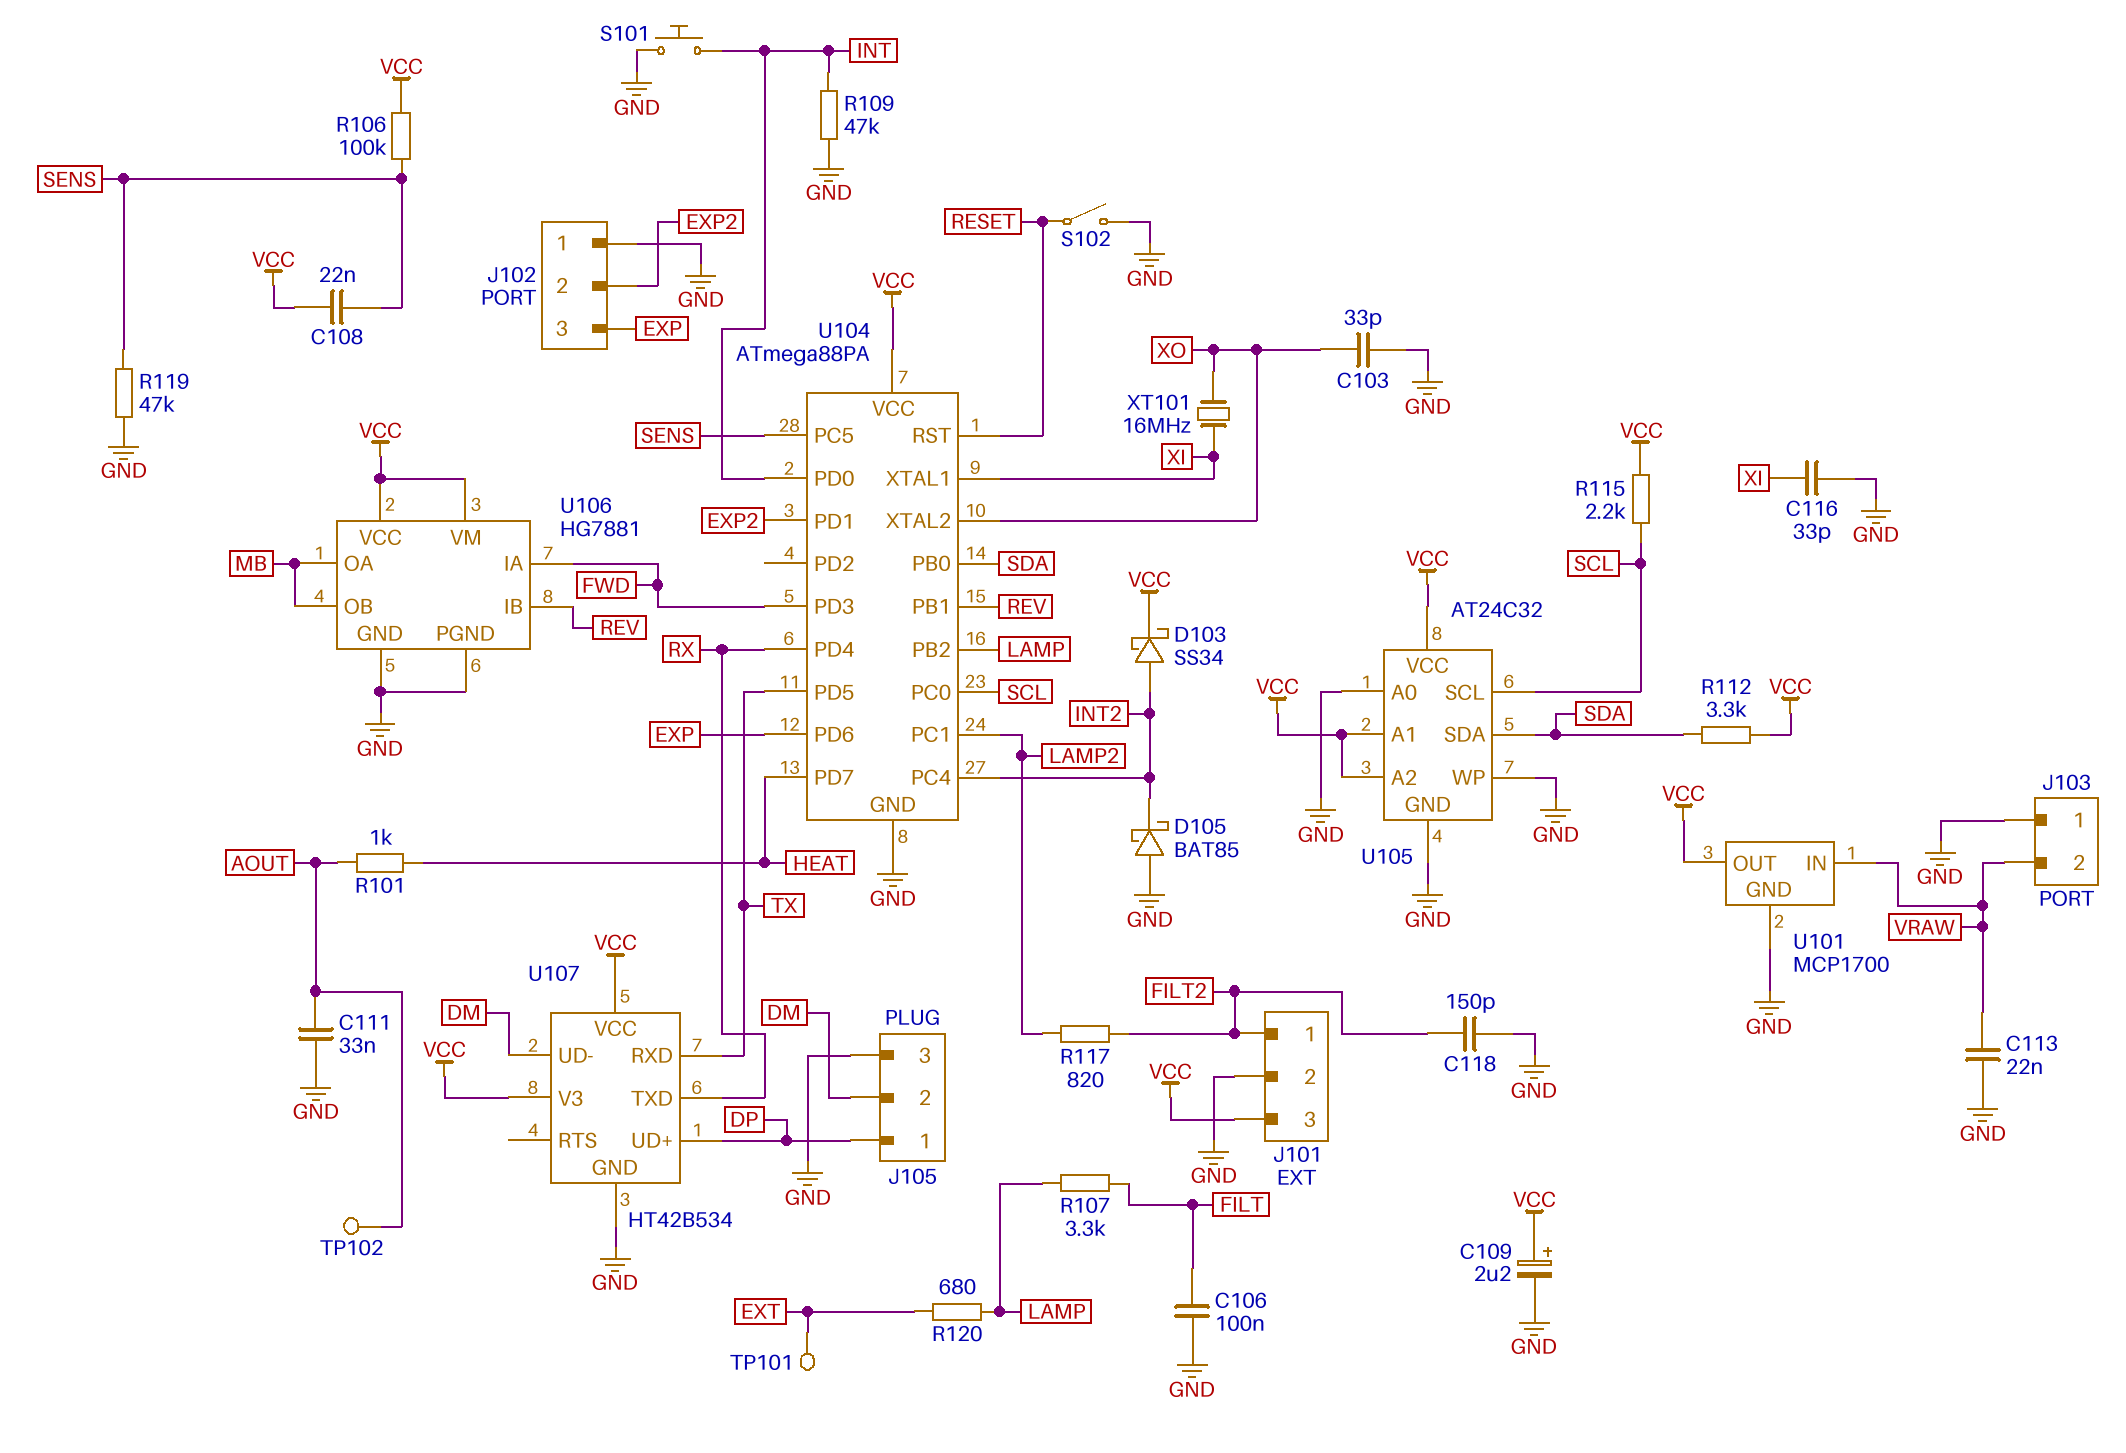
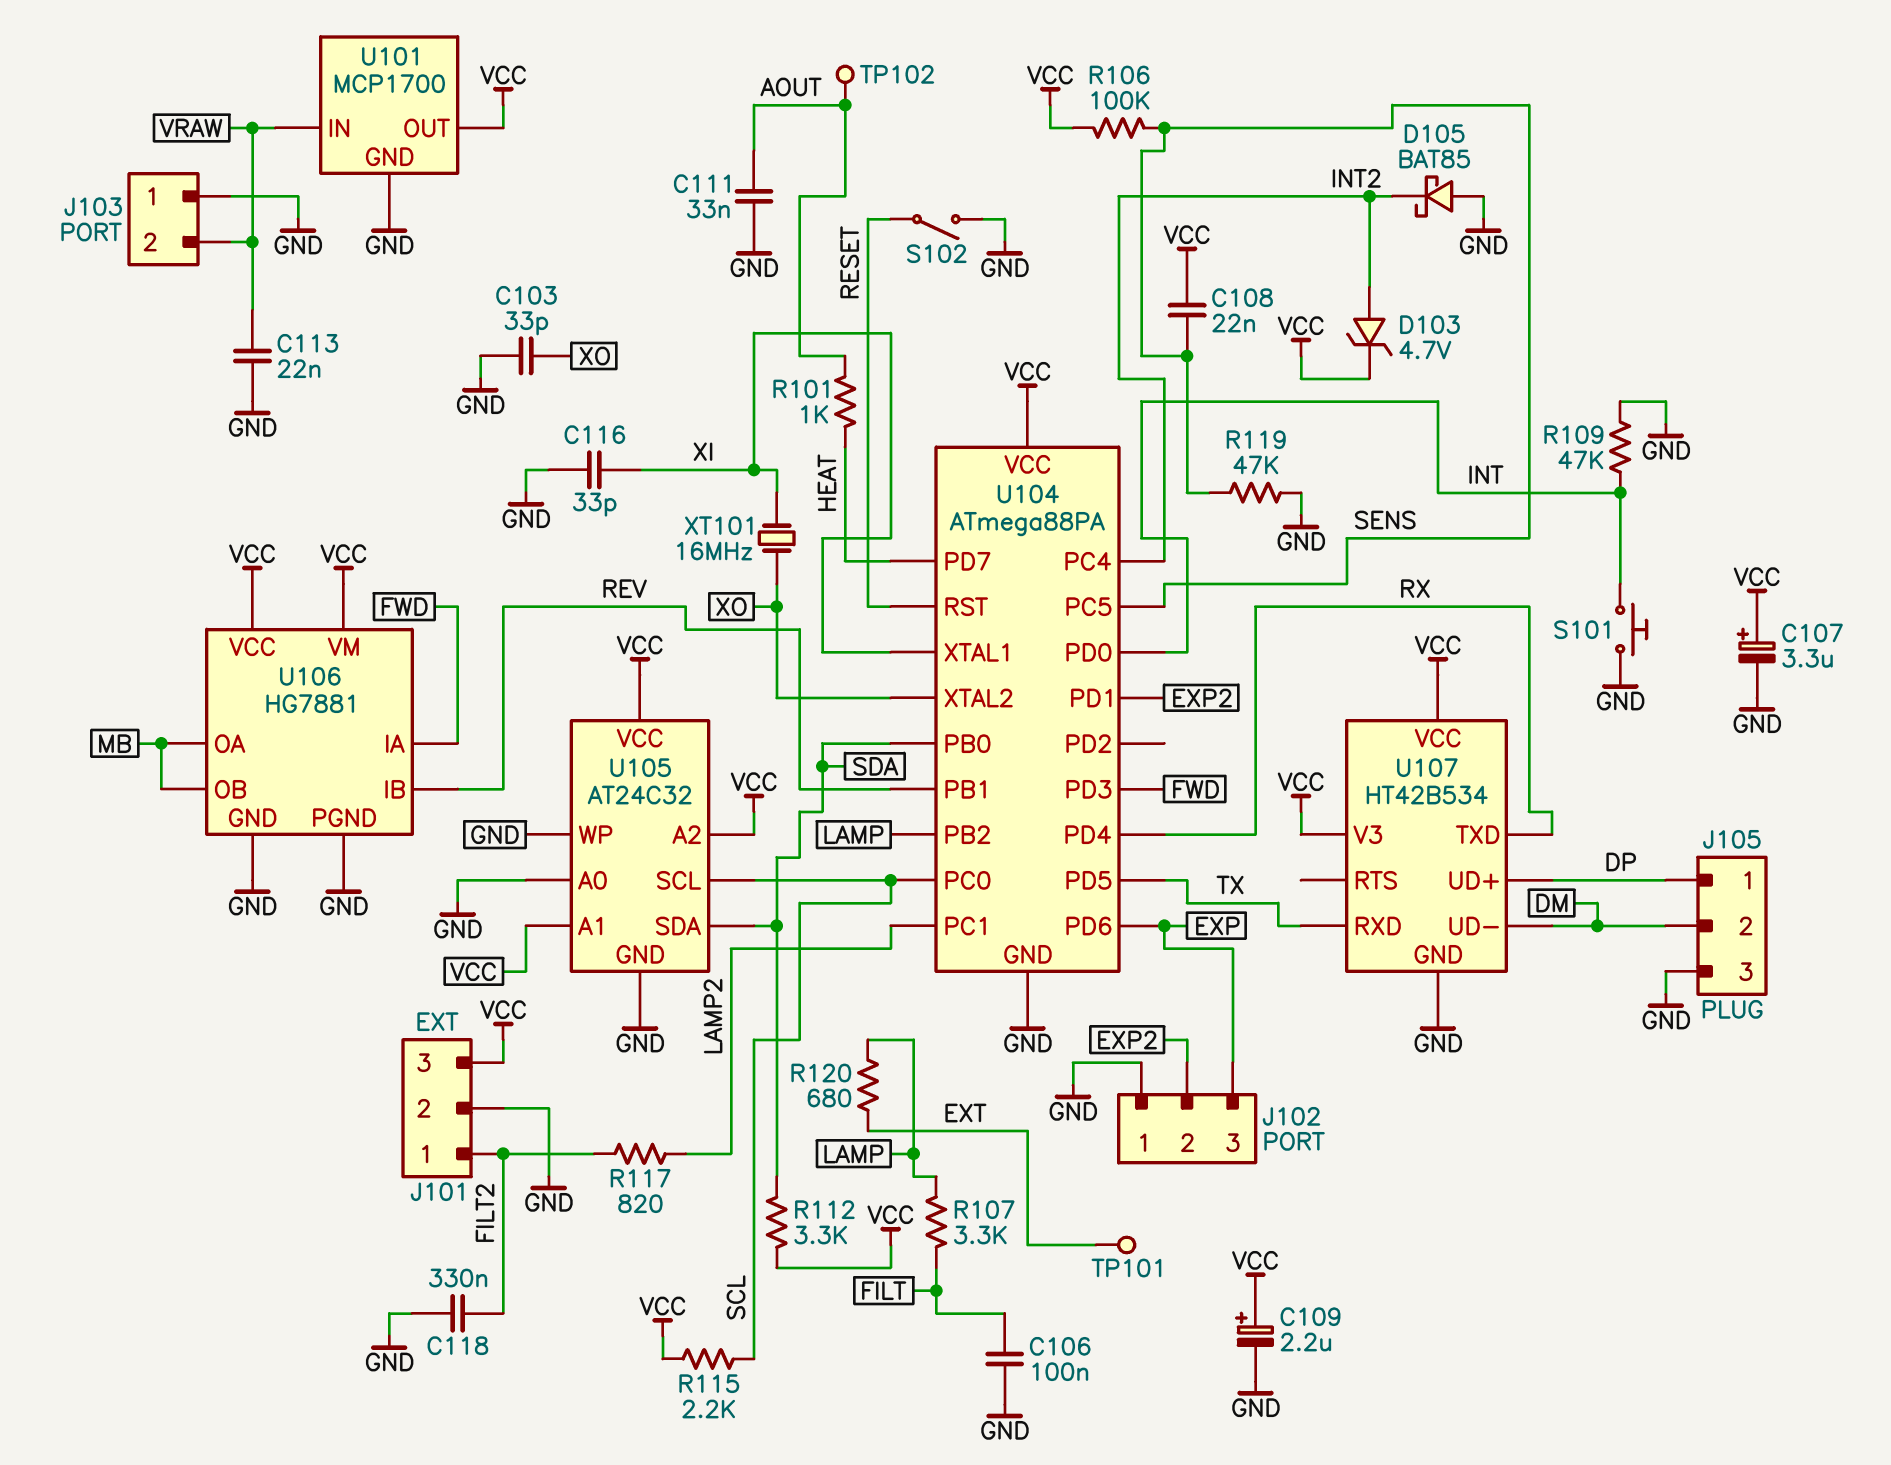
C107: none -> 3.3uF (plus VCC, minus GND)
C118: 150pF (FILT2, GND) -> 330nF (FILT2, GND)
D103: schottky SS34 (A INT2, K VCC) -> zener 4.7V (A INT2, K VCC)

